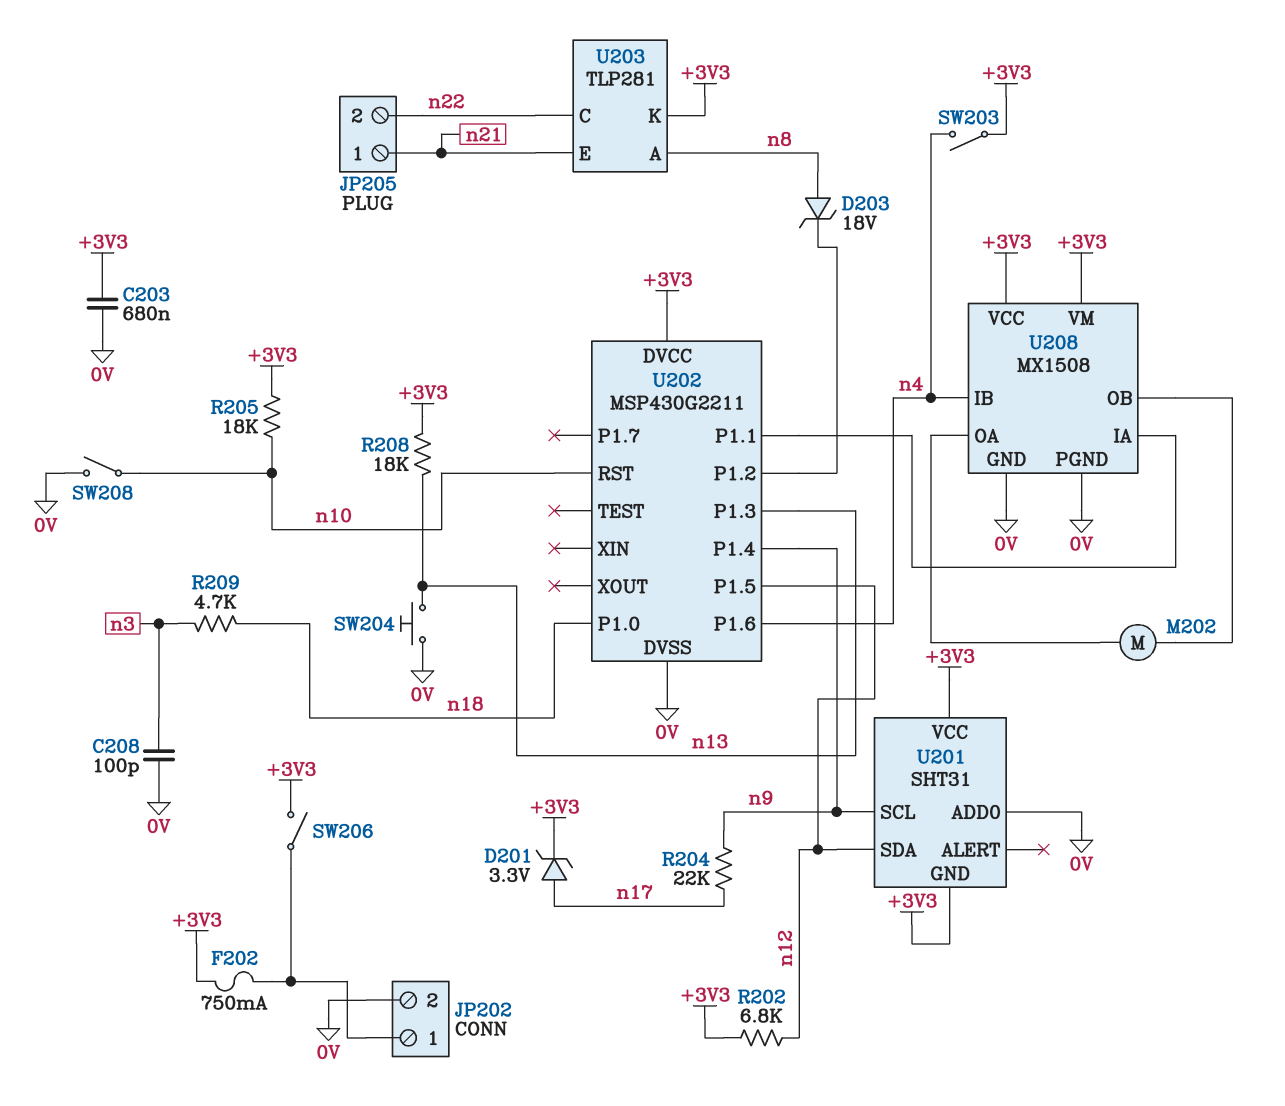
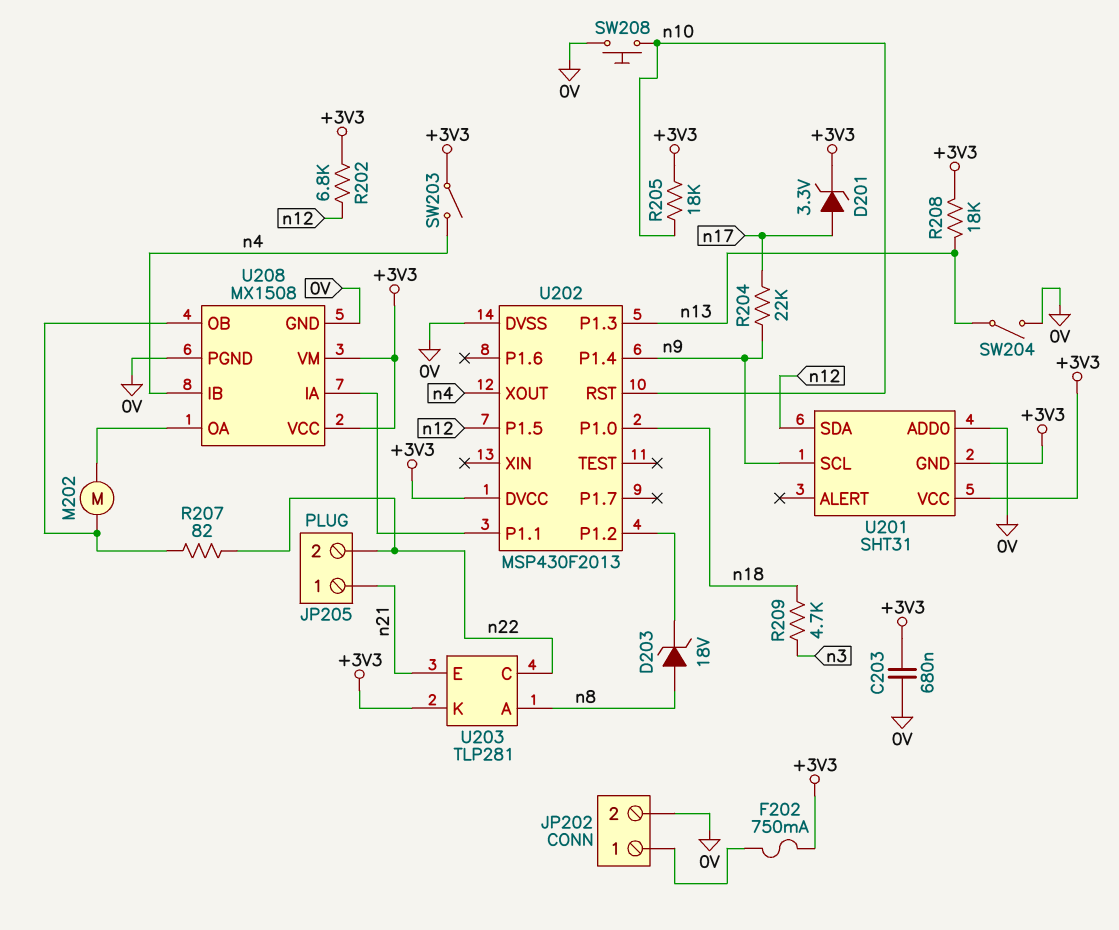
C208: 100pF (0V, n3) -> none
R207: none -> 82 (U208/OB, n22)
SW204: button (0V, n13) -> switch (0V, n13)
SW206: switch (+3V3, JP202/1) -> none
SW208: switch (0V, n10) -> button (0V, n10)
U202: MSP430G2211 -> MSP430F2013
U202 pin P1.6: n4 -> none
U202 pin XOUT: none -> n4

